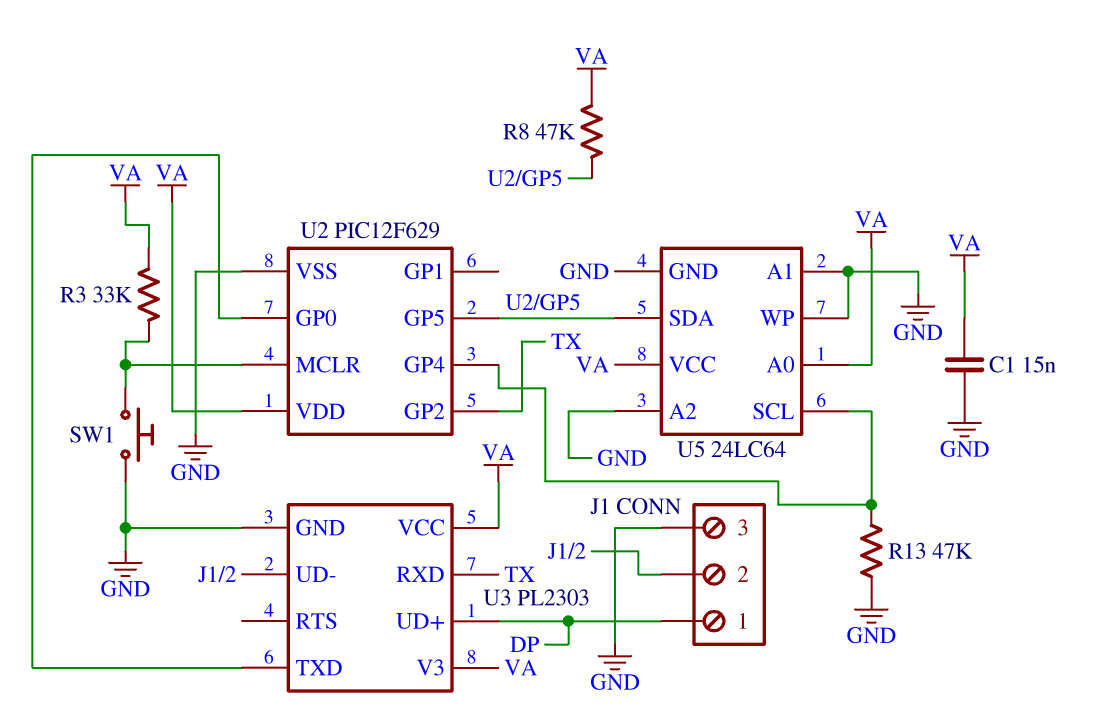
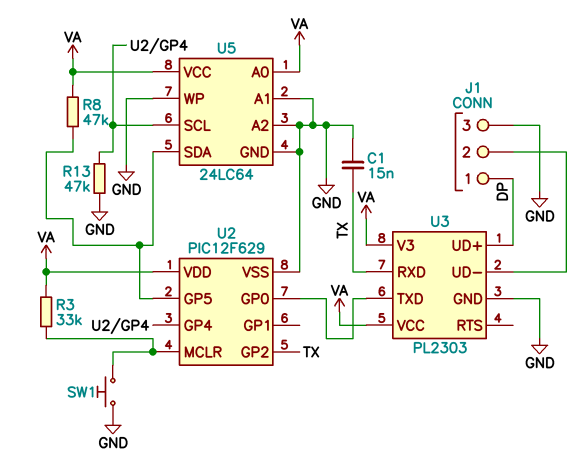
C1: 15nF (GND, VA) -> 15nF (GND, TX)

